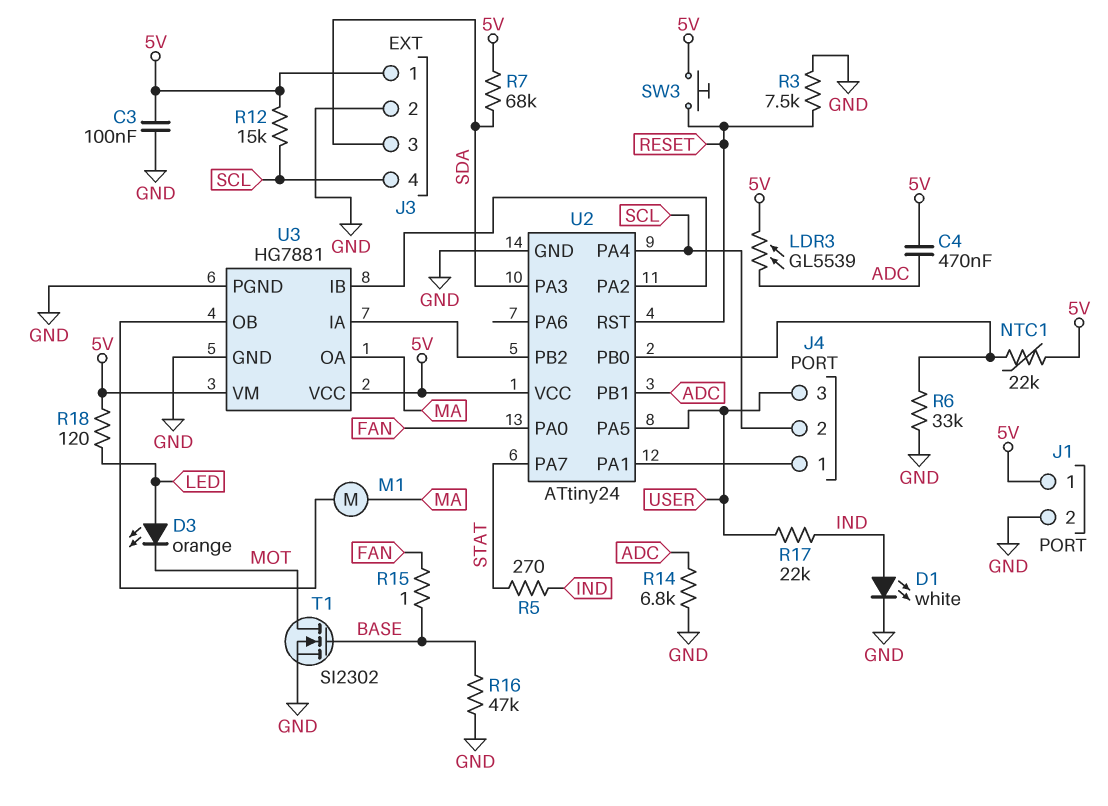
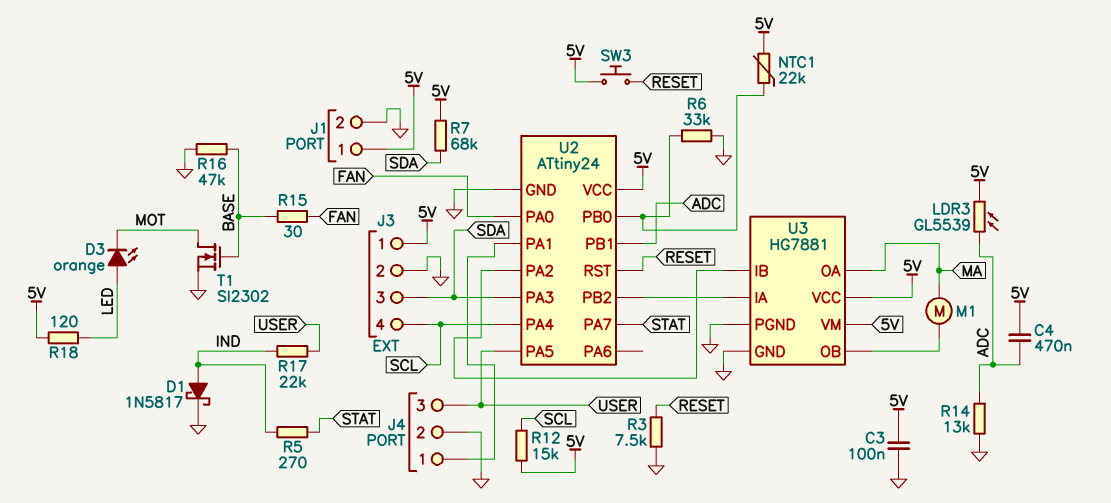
D1: LED white (A IND, K GND) -> schottky 1N5817 (A IND, K GND)
J4 pin 2: SCL -> GND
R14: 6.8k (ADC, GND) -> 13k (ADC, GND)
R15: 1 (BASE, FAN) -> 30 (BASE, FAN)

